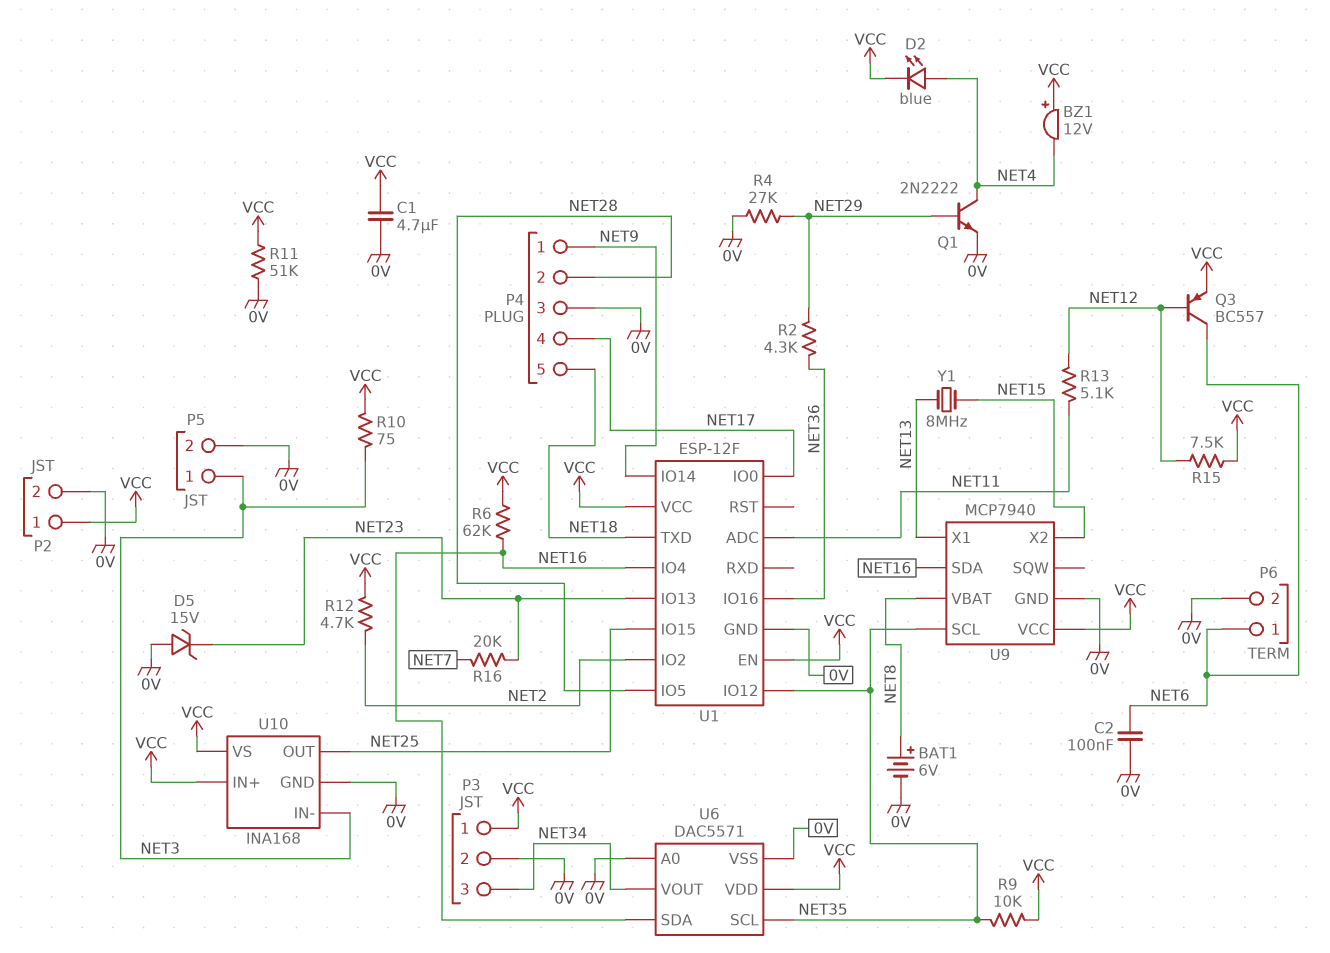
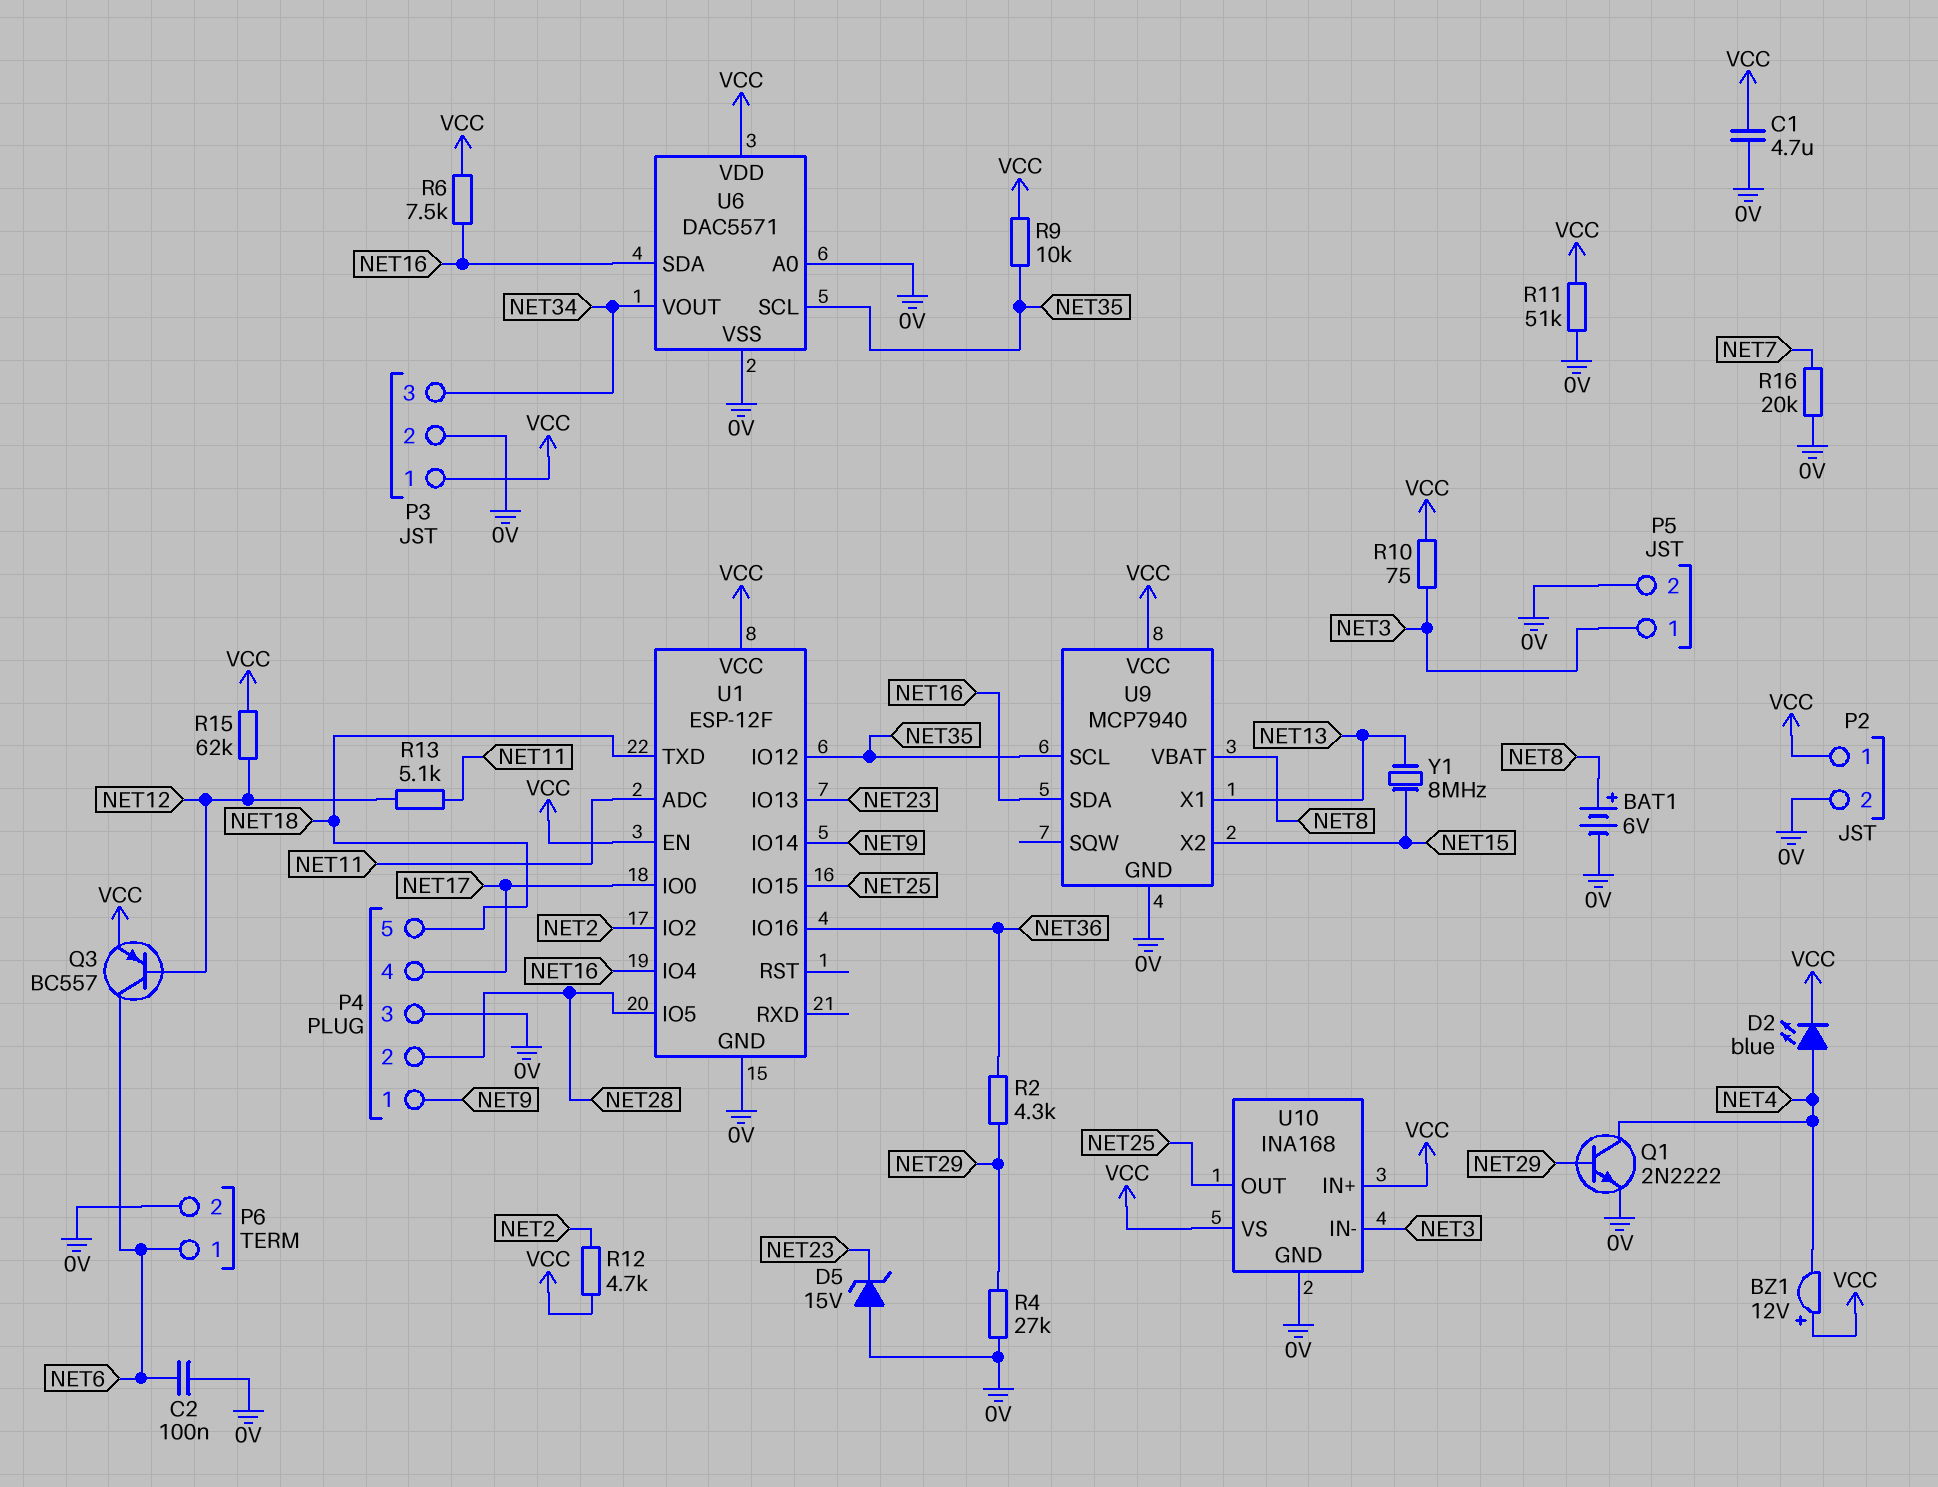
R6: 62k (NET16, VCC) -> 7.5k (NET16, VCC)
R15: 7.5k (NET12, VCC) -> 62k (NET12, VCC)
R16: 20k (NET7, NET23) -> 20k (0V, NET7)

